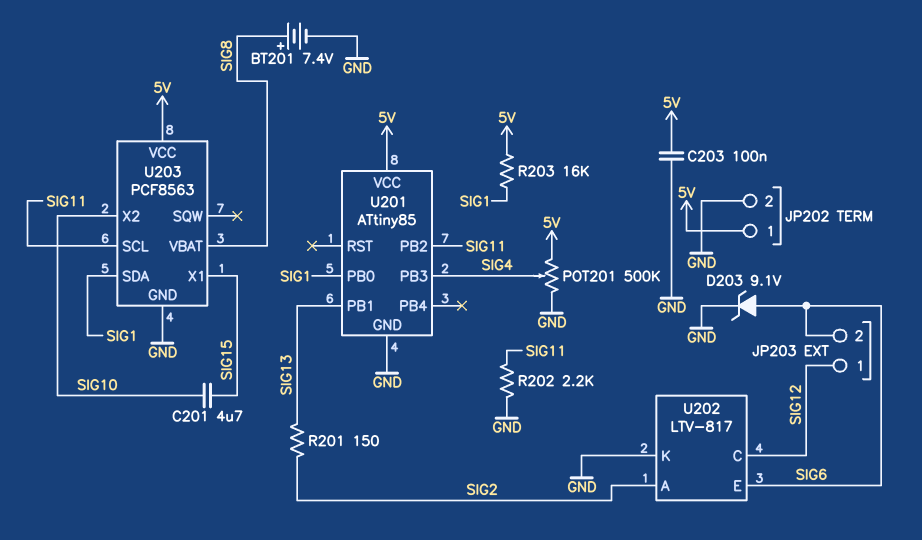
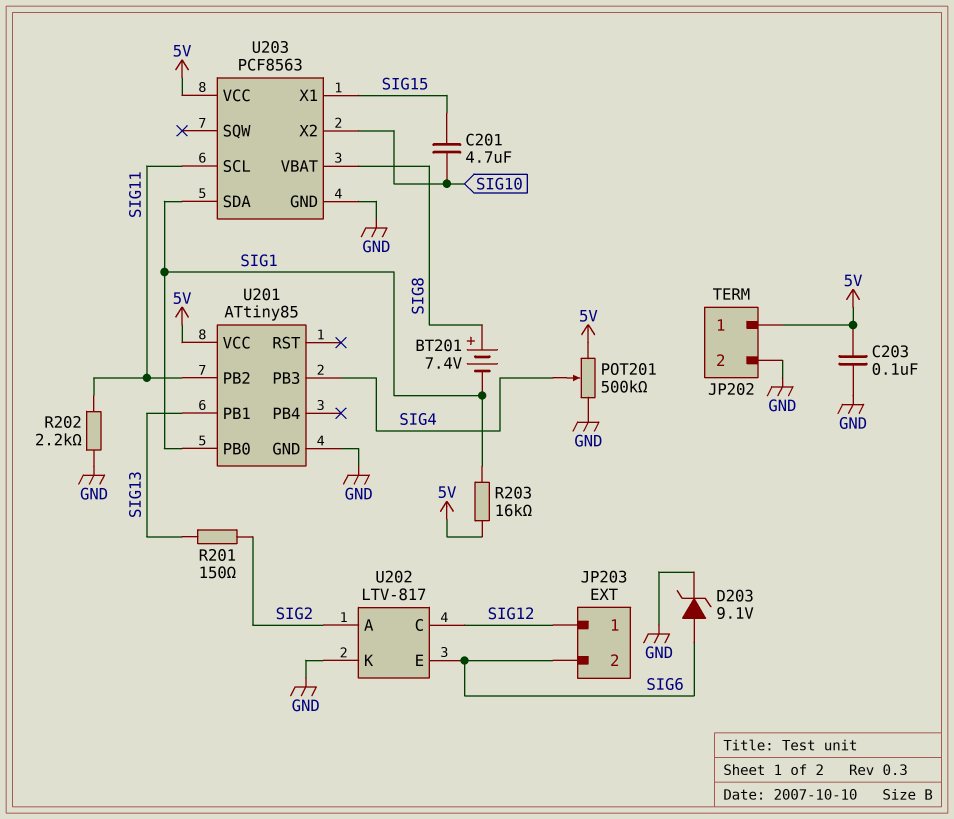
BT201: 7.4V (plus SIG8, minus GND) -> 7.4V (plus SIG8, minus SIG1)

